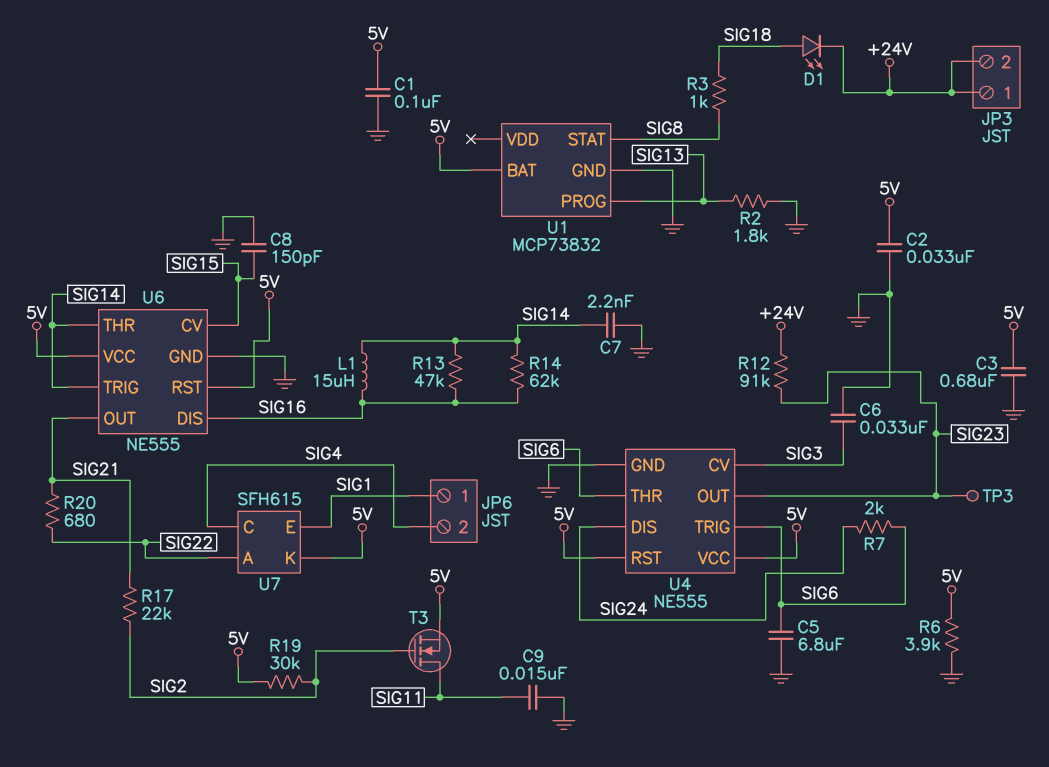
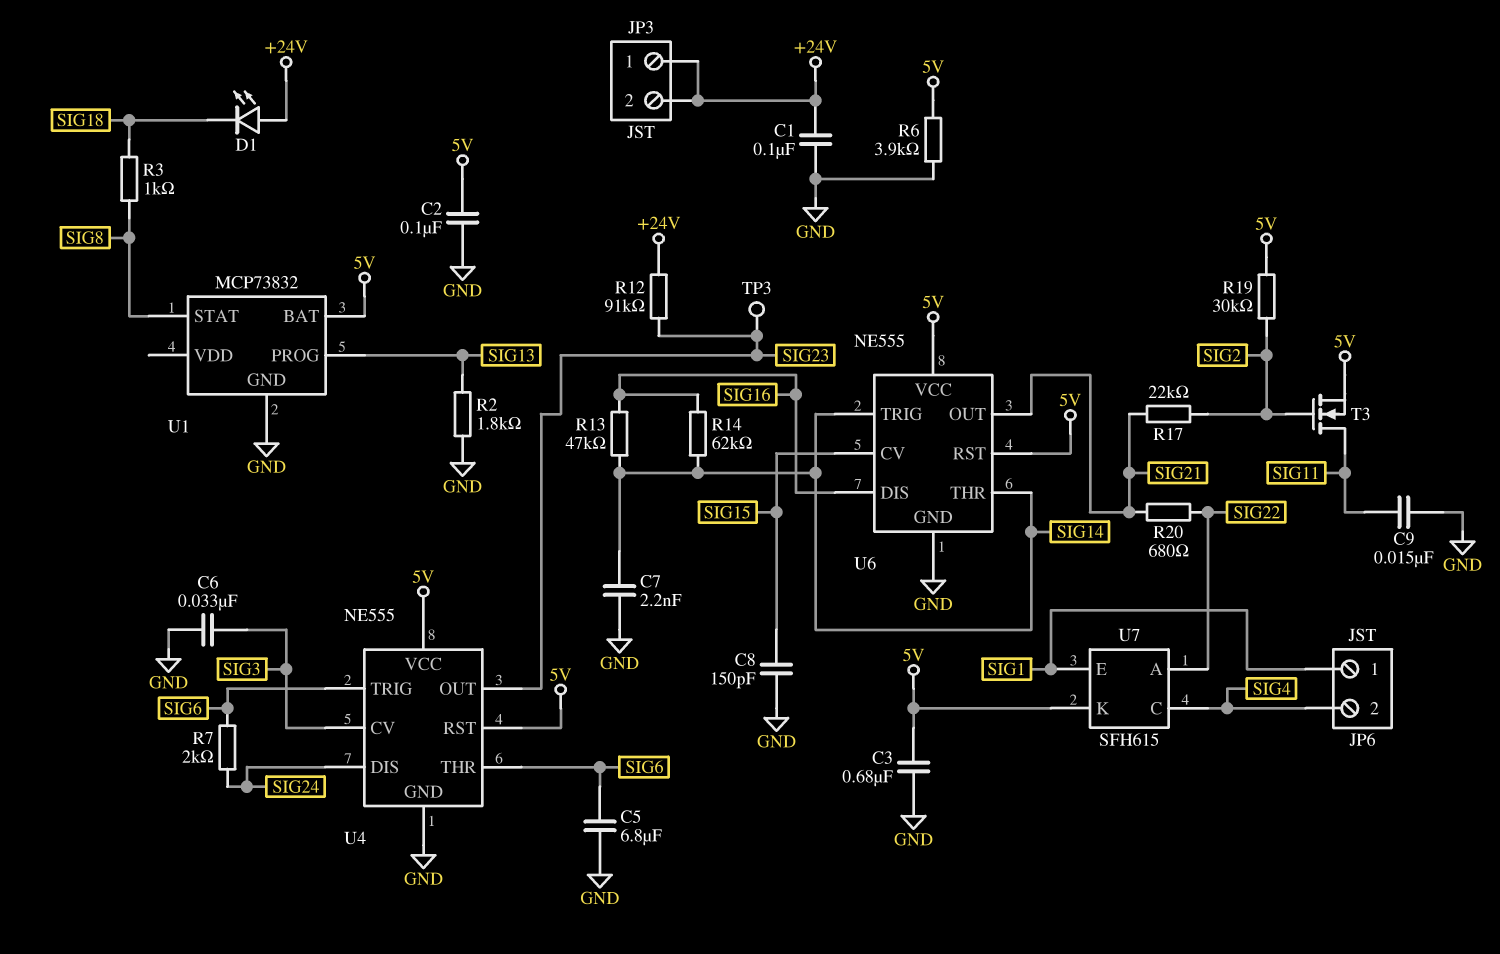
C1: 100nF (5V, GND) -> 100nF (+24V, GND)
C2: 33nF (5V, GND) -> 100nF (5V, GND)
D1: LED (A SIG18, K +24V) -> LED (A +24V, K SIG18)
L1: 15uH (SIG14, SIG16) -> none

